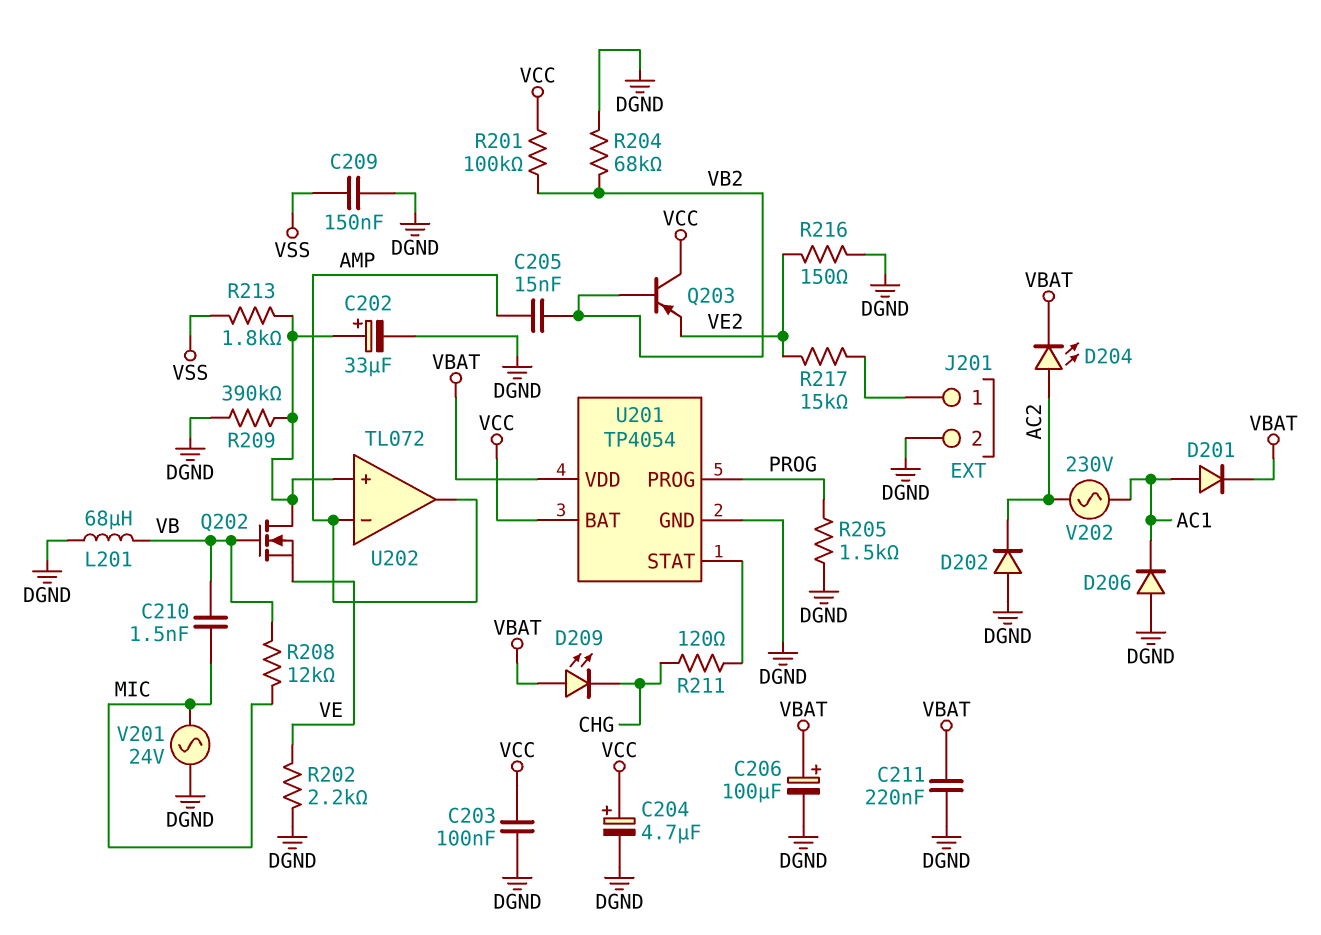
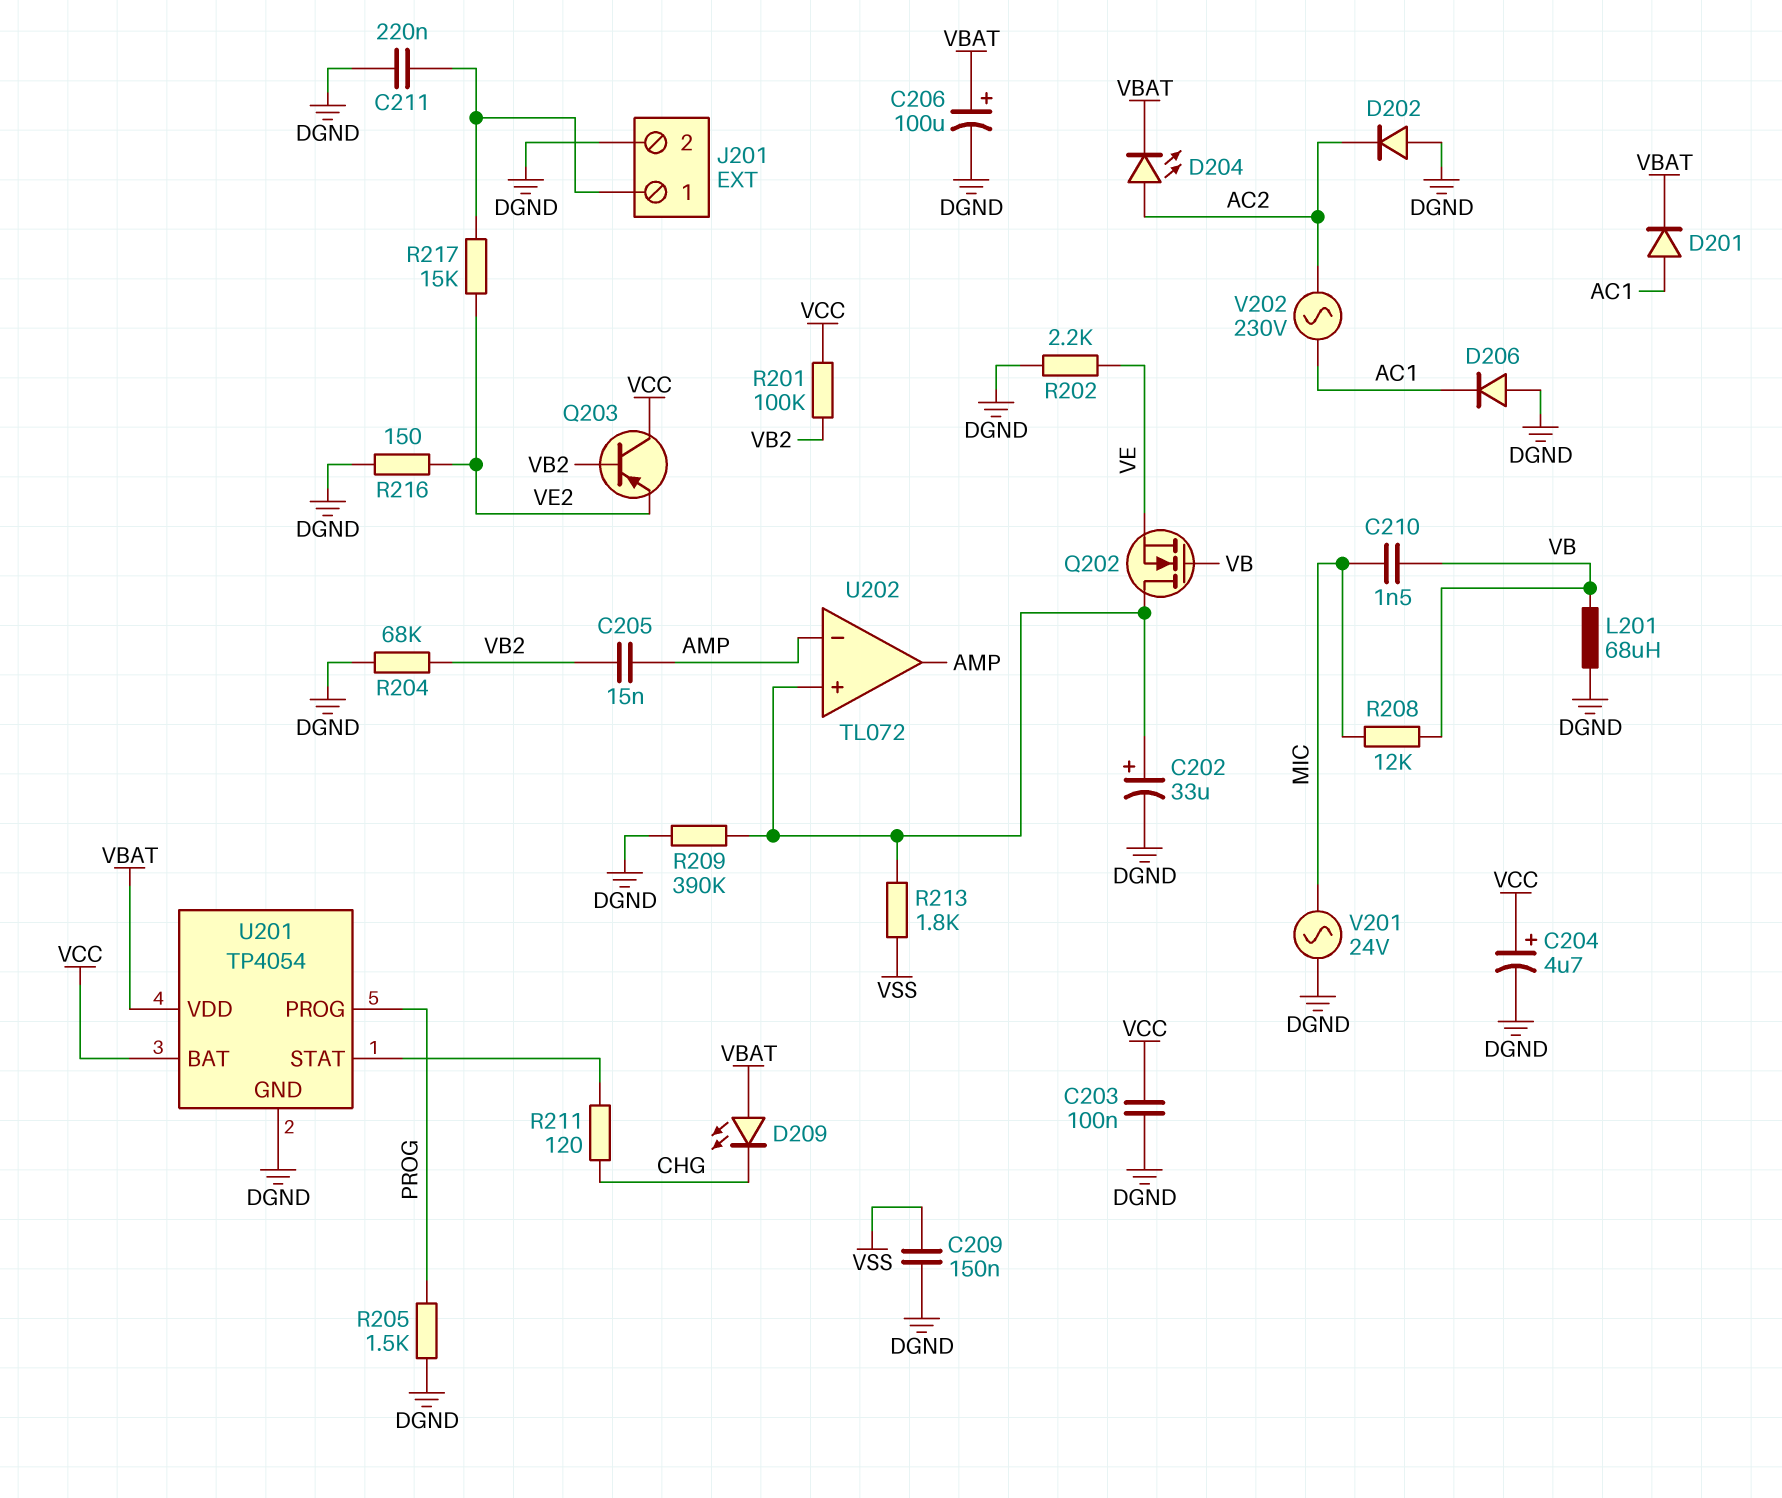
C211: 220nF (DGND, VBAT) -> 220nF (DGND, J201/1)

